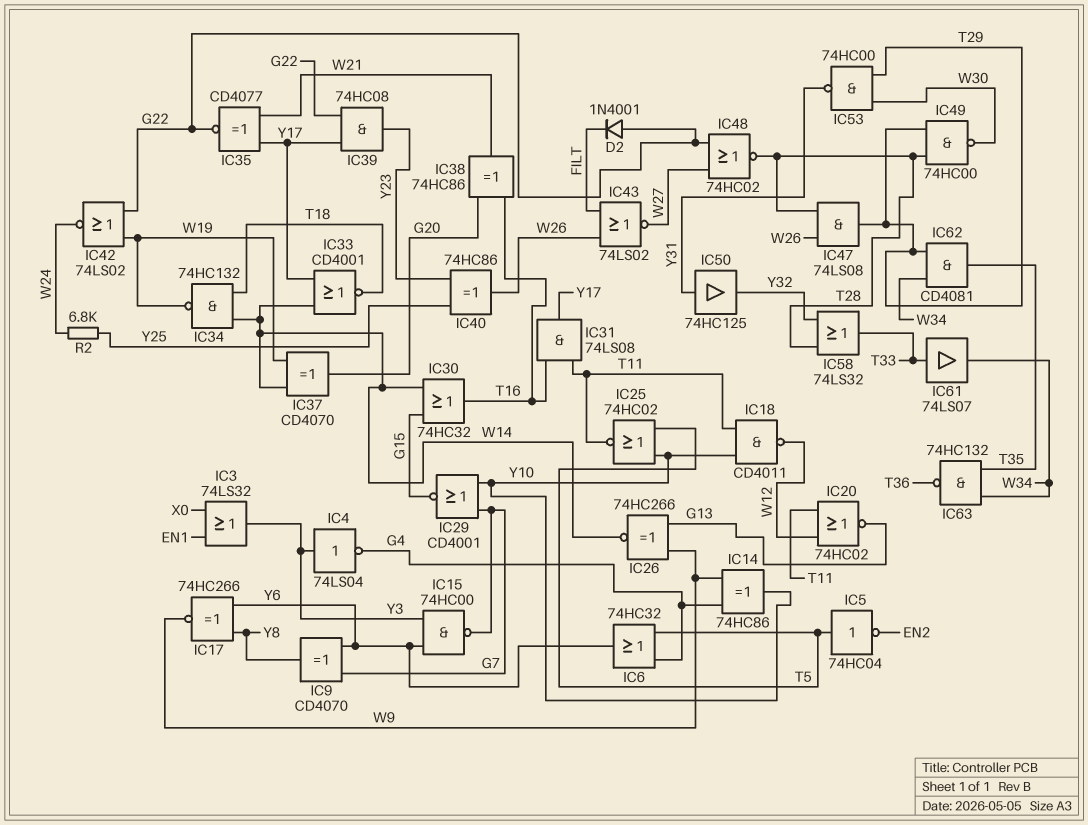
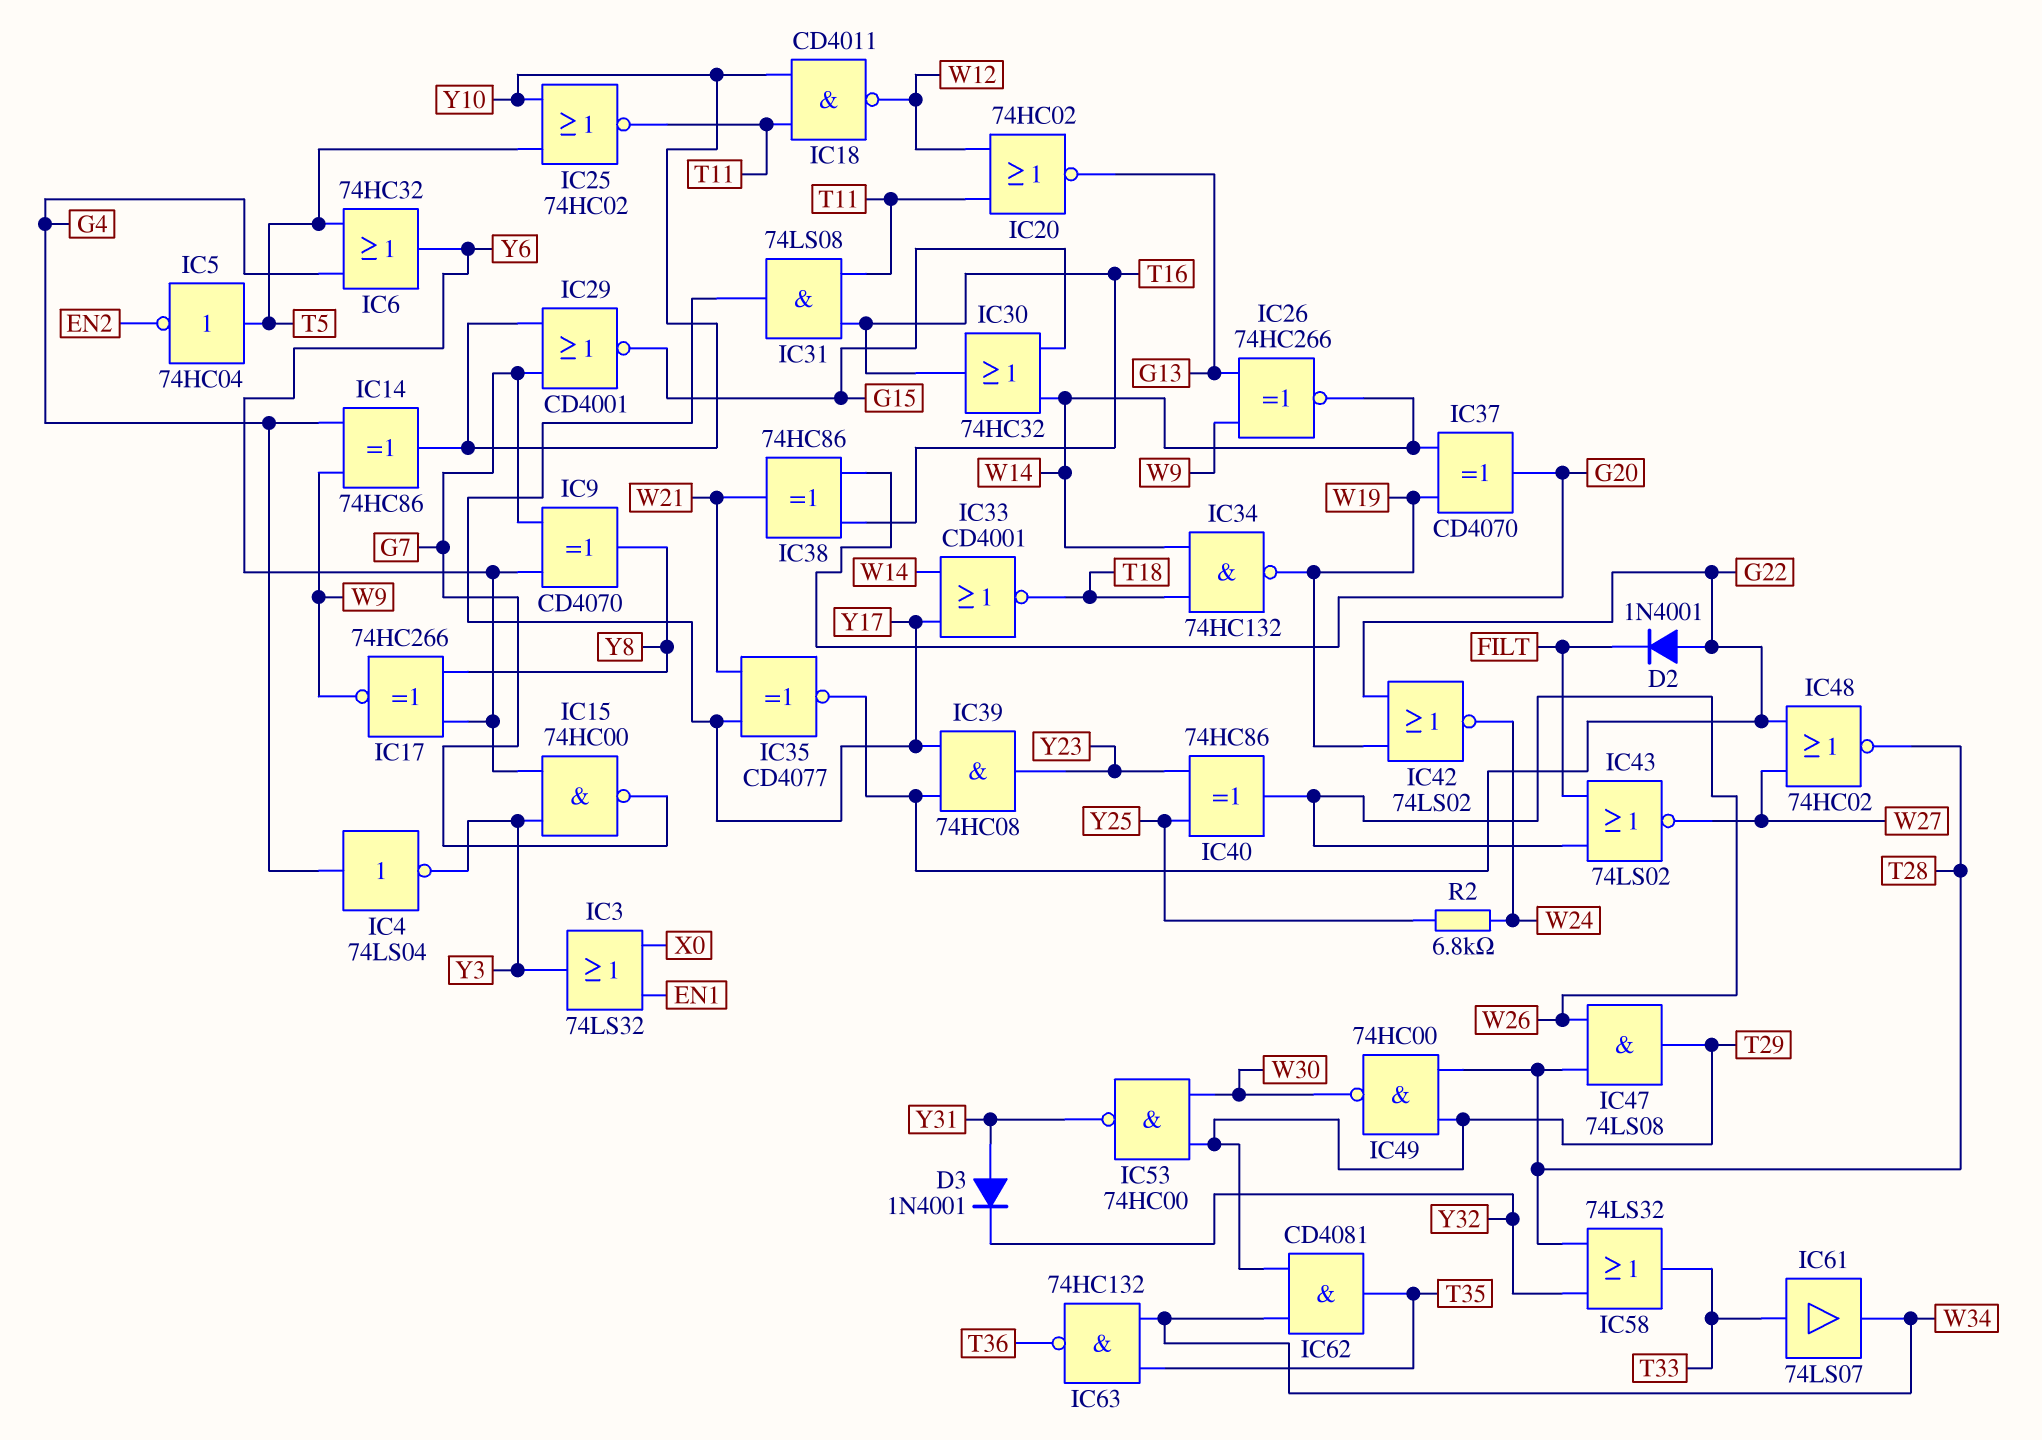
D3: none -> diode 1N4001 (A Y31, K Y32)
IC4: NOT 74LS04 (in Y3, out G4) -> NOT 74LS04 (in G4, out Y3)
IC50: buffer 74HC125 (in Y31, out Y32) -> none

